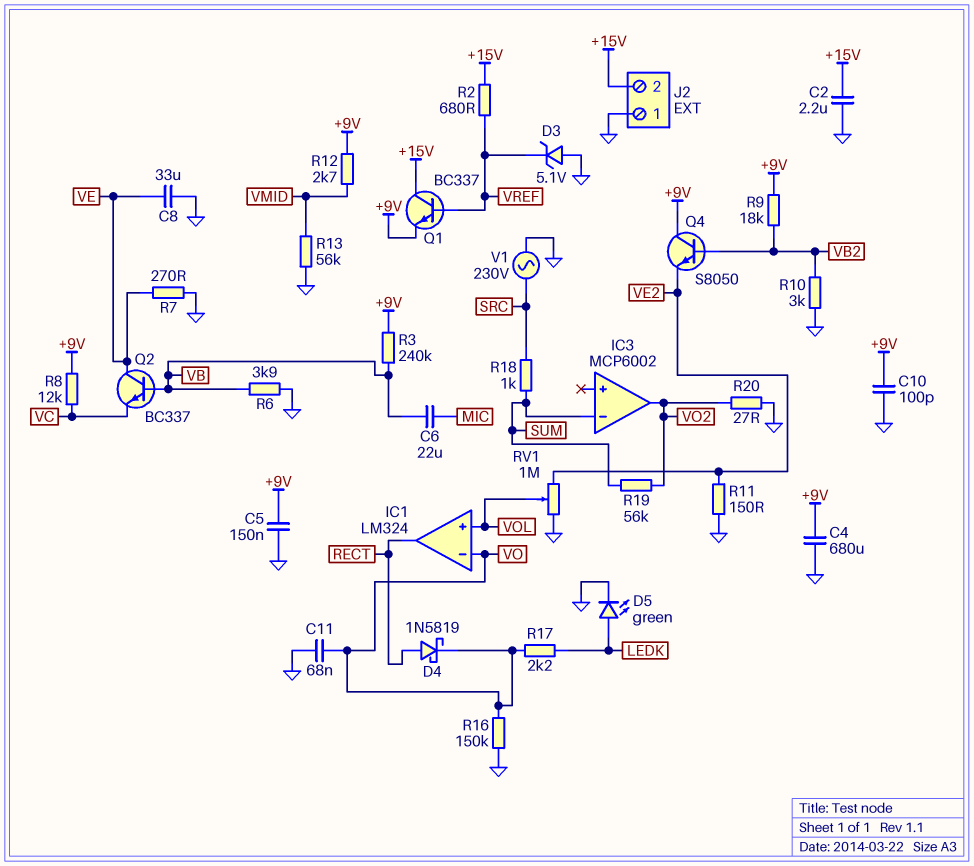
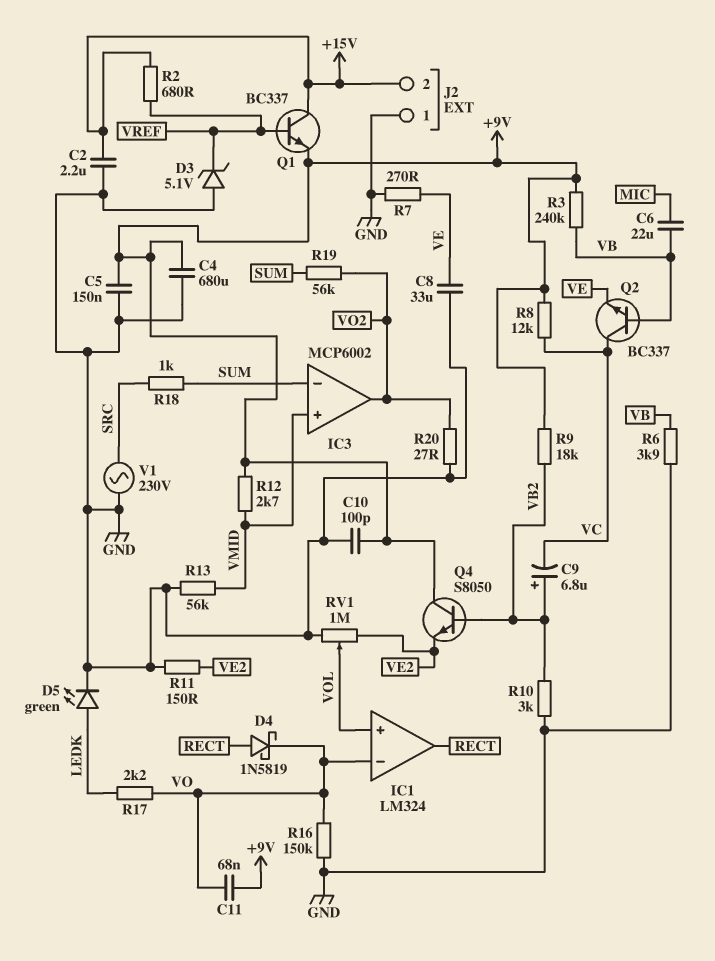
C9: none -> 6.8uF (plus VB2, minus VC)
C11: 68nF (GND, VO) -> 68nF (+9V, VO)
IC3 pin in+: none -> VMID
Q2: NPN BC337 (B VB, C VE, E VC) -> NPN BC337 (B VB, C VC, E VE)

